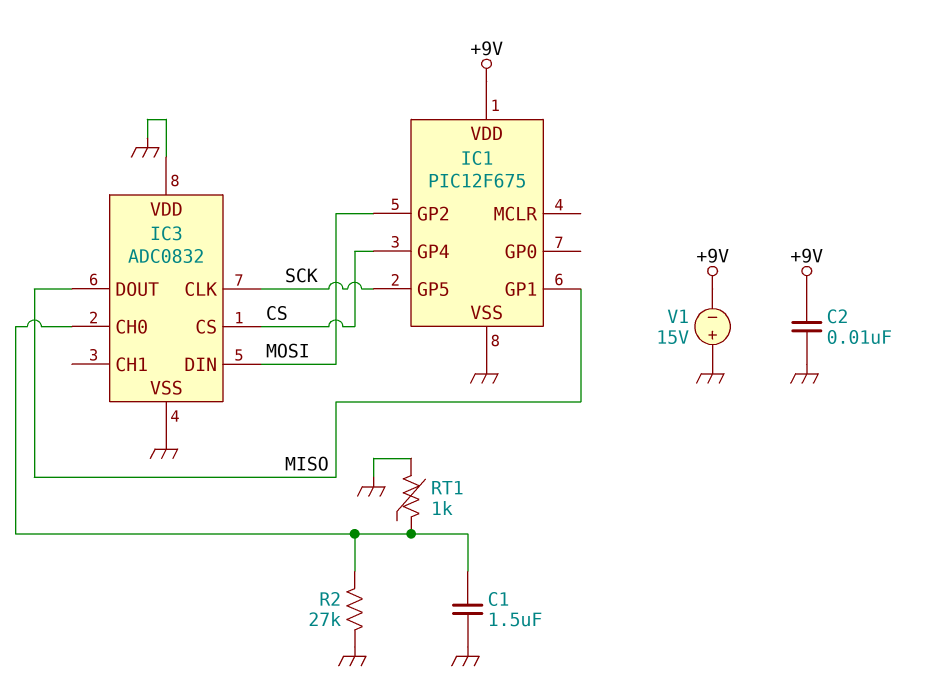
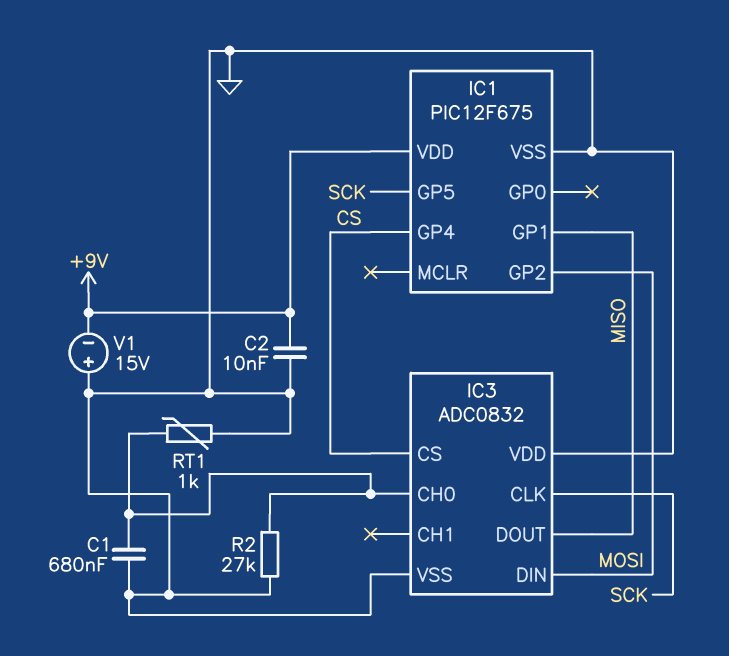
C1: 1.5uF (GND, IC3/CH0) -> 680nF (GND, IC3/CH0)

